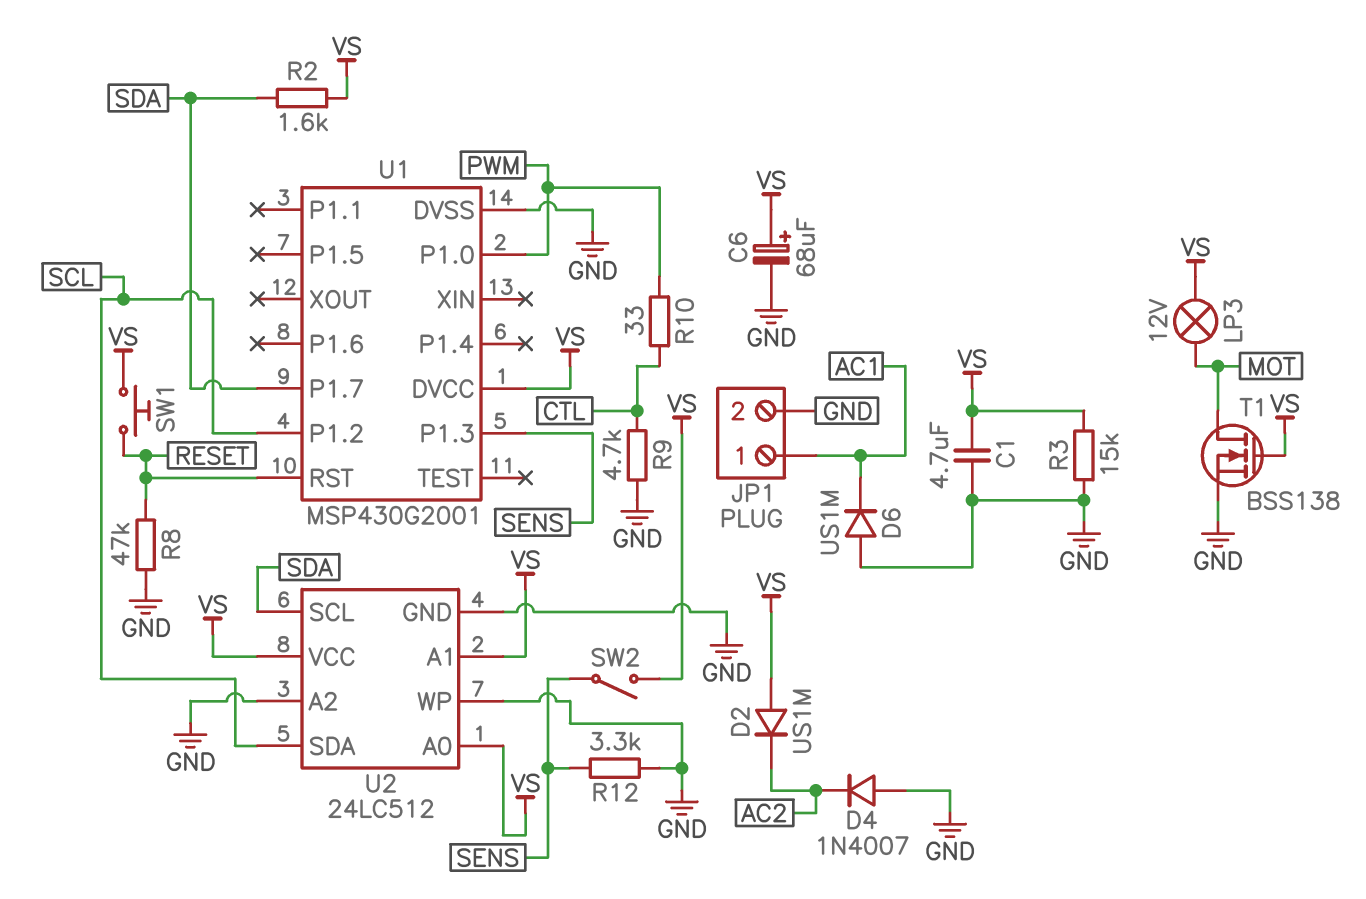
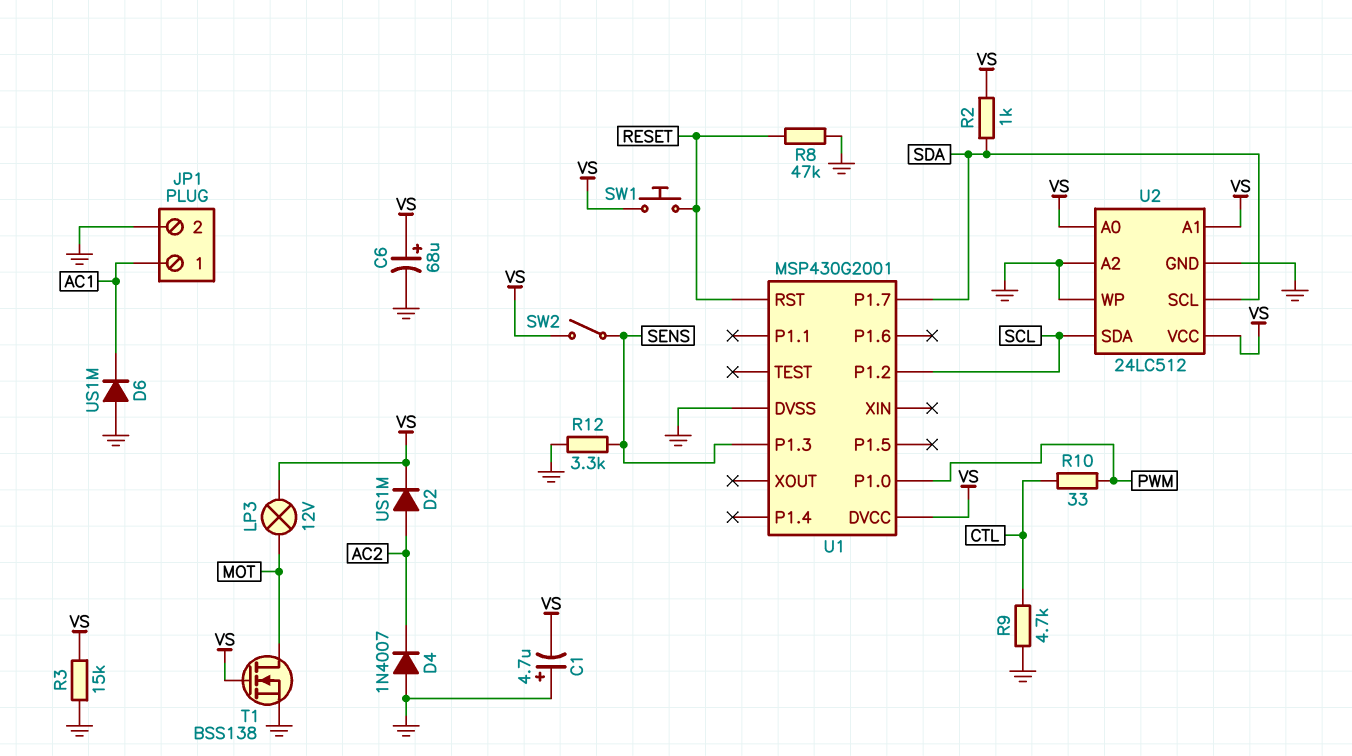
C1: 4.7uF (GND, VS) -> 4.7uF (plus GND, minus VS)
D2: diode US1M (A VS, K AC2) -> diode US1M (A AC2, K VS)
R2: 1.6k (SDA, VS) -> 1k (SDA, VS)

